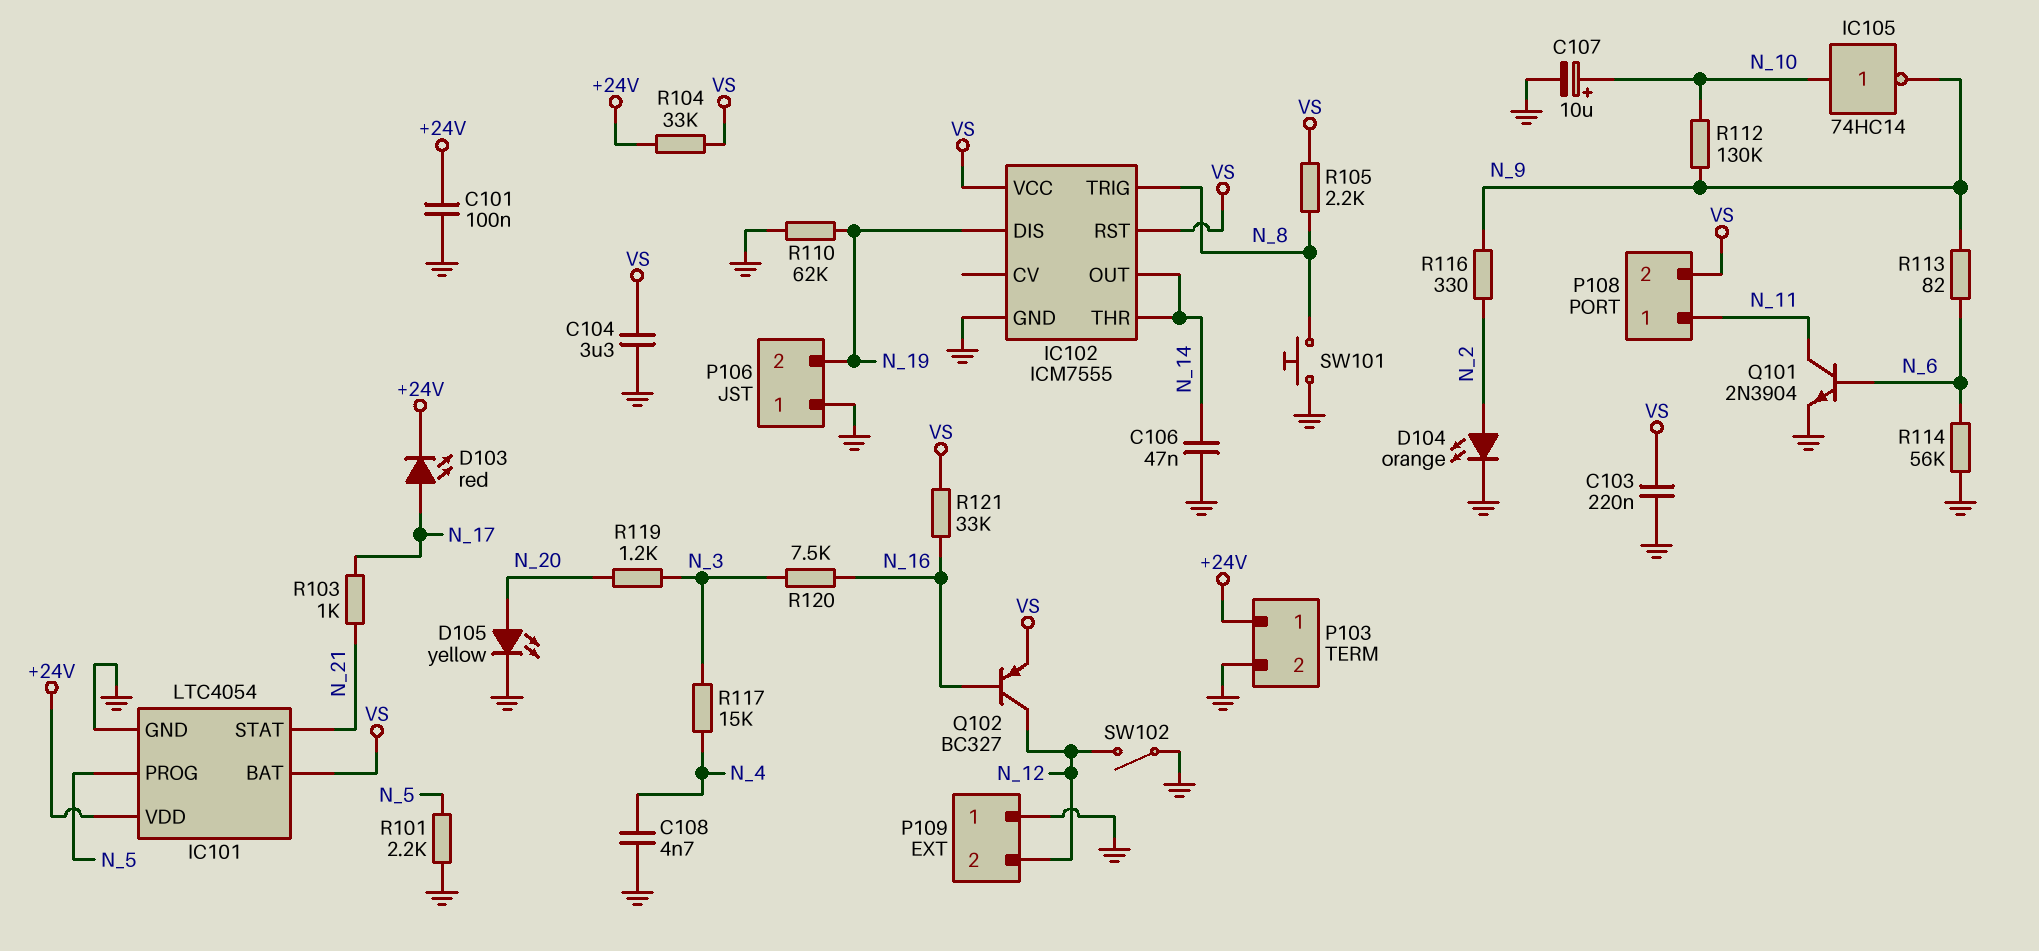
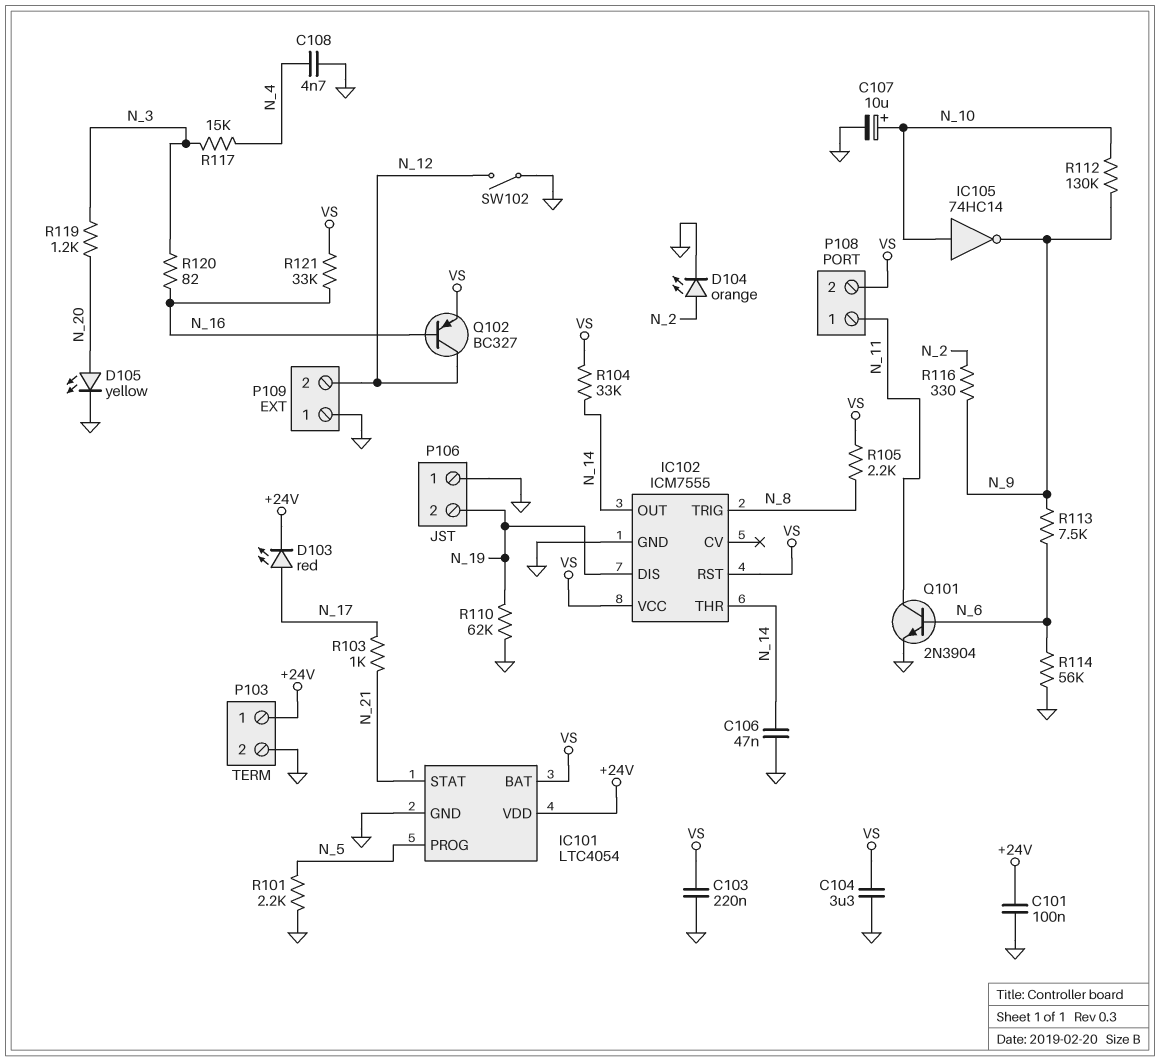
R104: 33k (+24V, VS) -> 33k (N_14, VS)
R113: 82 (N_6, N_9) -> 7.5k (N_6, N_9)
R120: 7.5k (N_3, N_16) -> 82 (N_3, N_16)
SW101: button (GND, N_8) -> none

